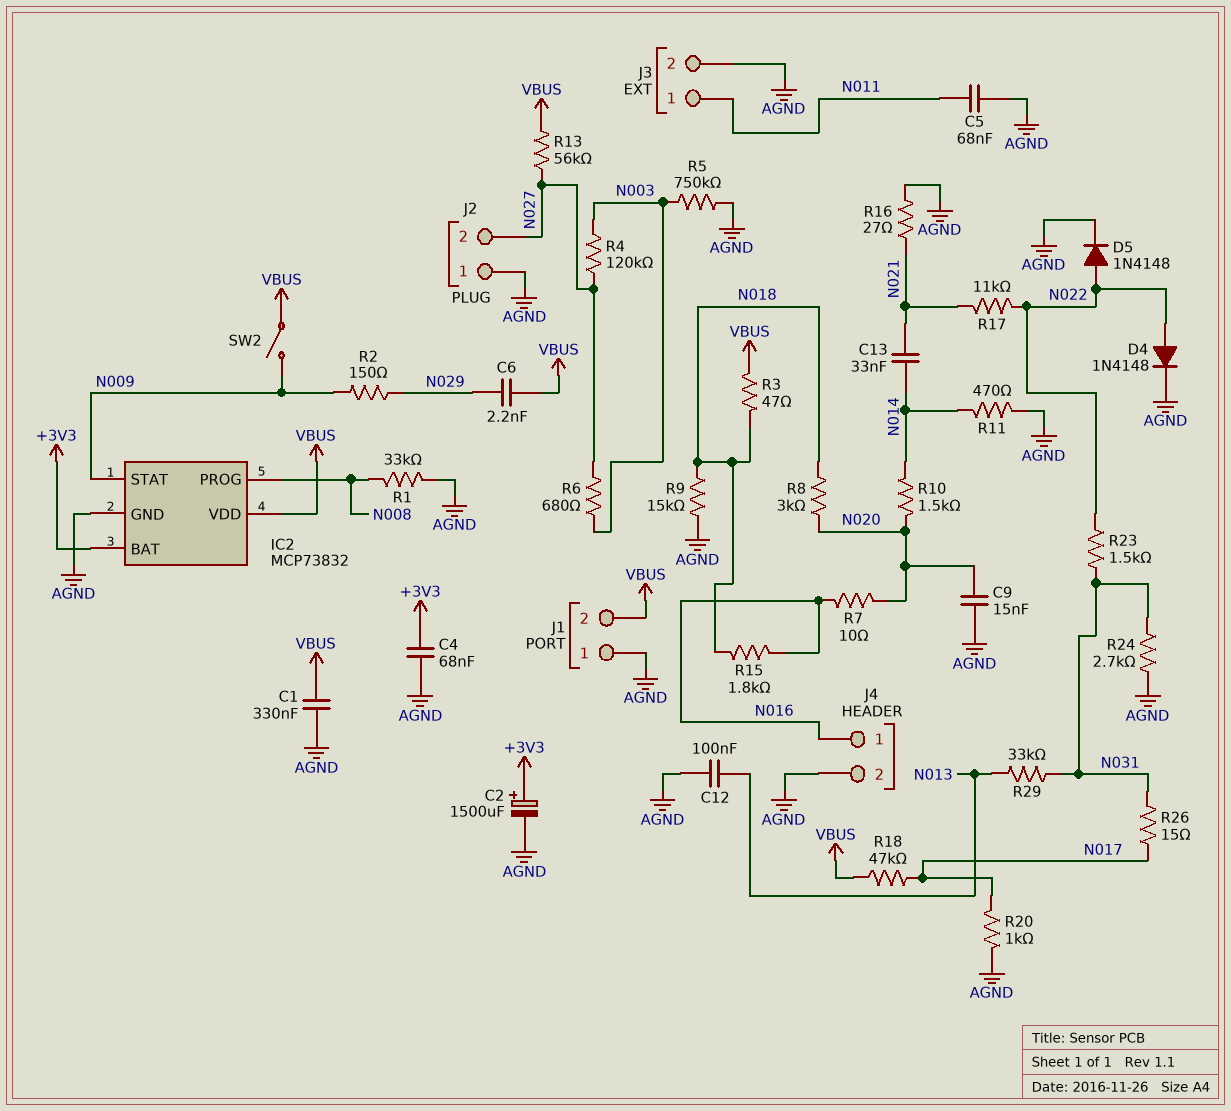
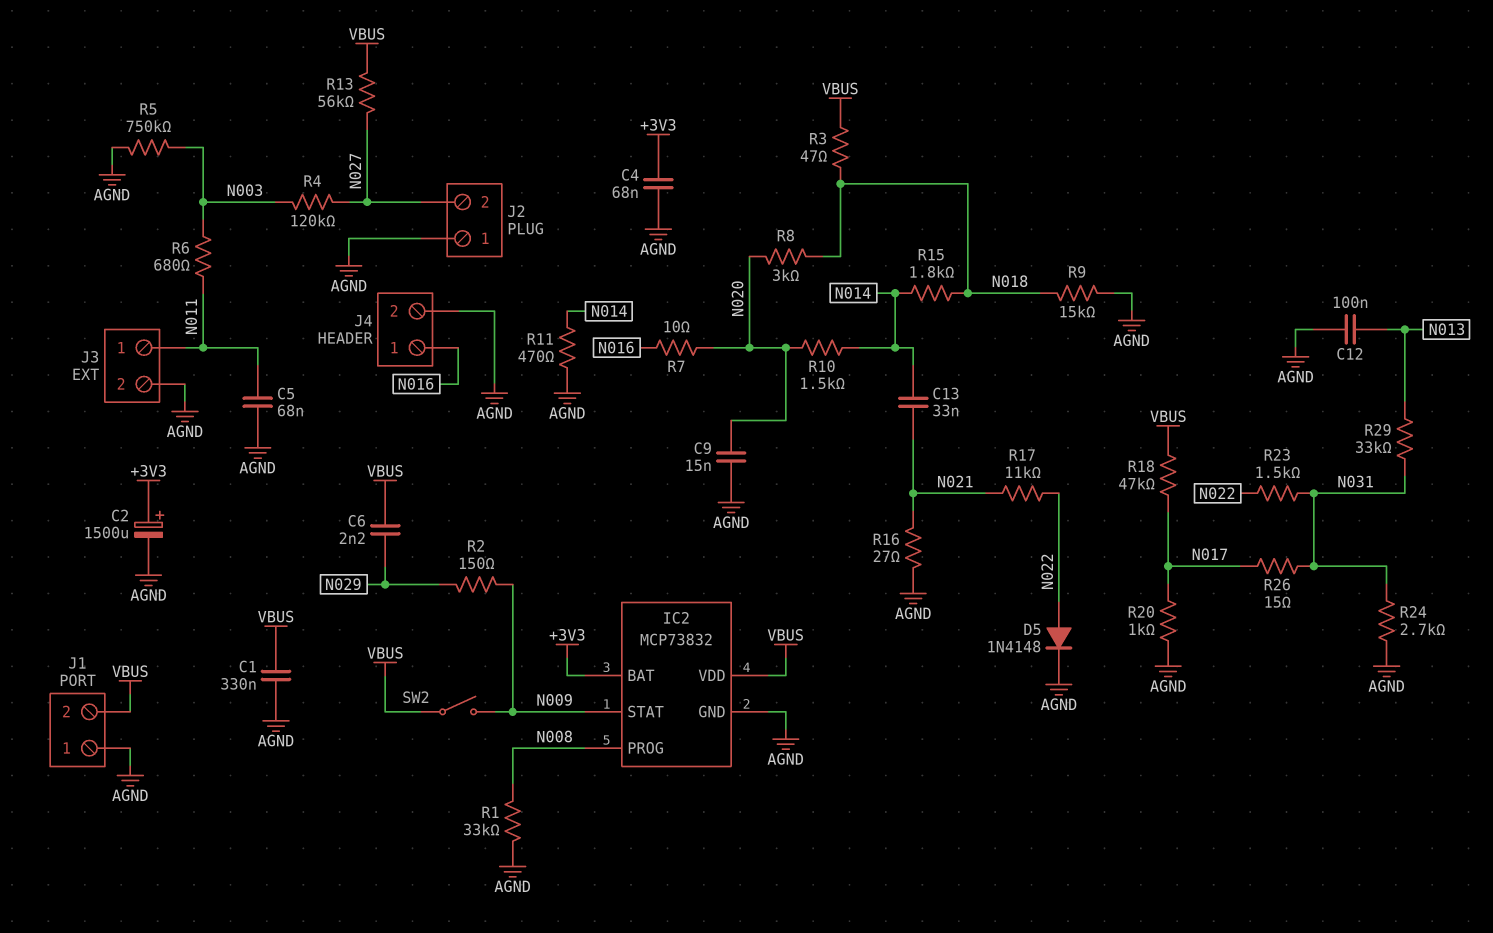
D4: diode 1N4148 (A N022, K AGND) -> none
R6: 680 (N003, N027) -> 680 (N003, N011)
R15: 1.8k (N016, N018) -> 1.8k (N014, N018)

